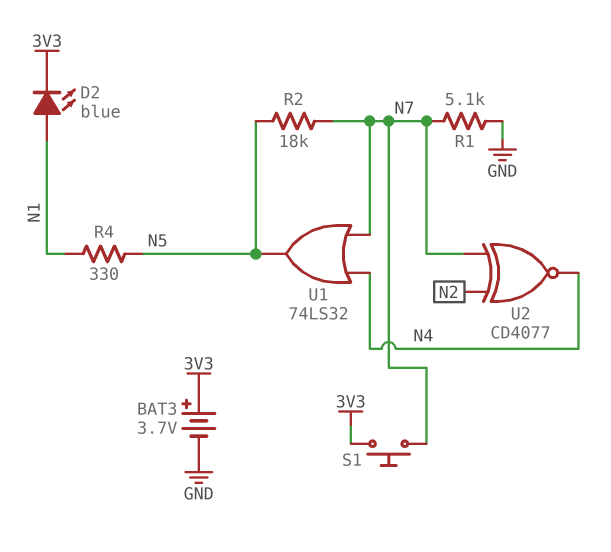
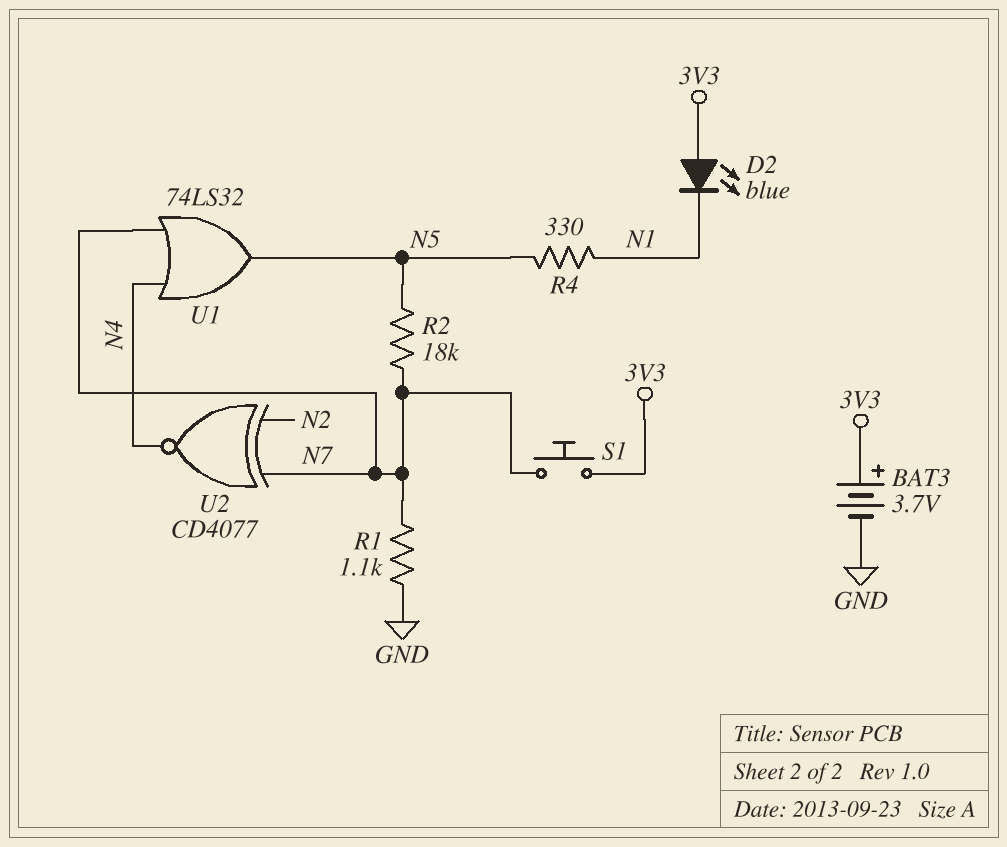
D2: LED blue (A N1, K 3V3) -> LED blue (A 3V3, K N1)
R1: 5.1k (GND, N7) -> 1.1k (GND, N7)

